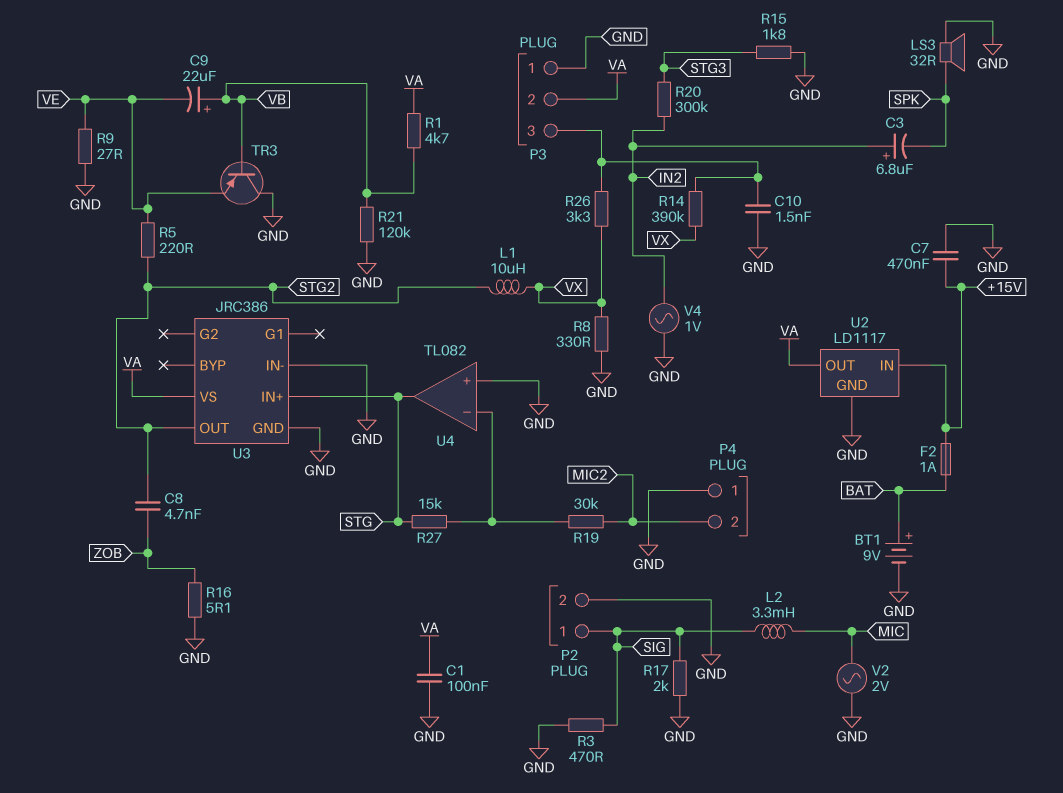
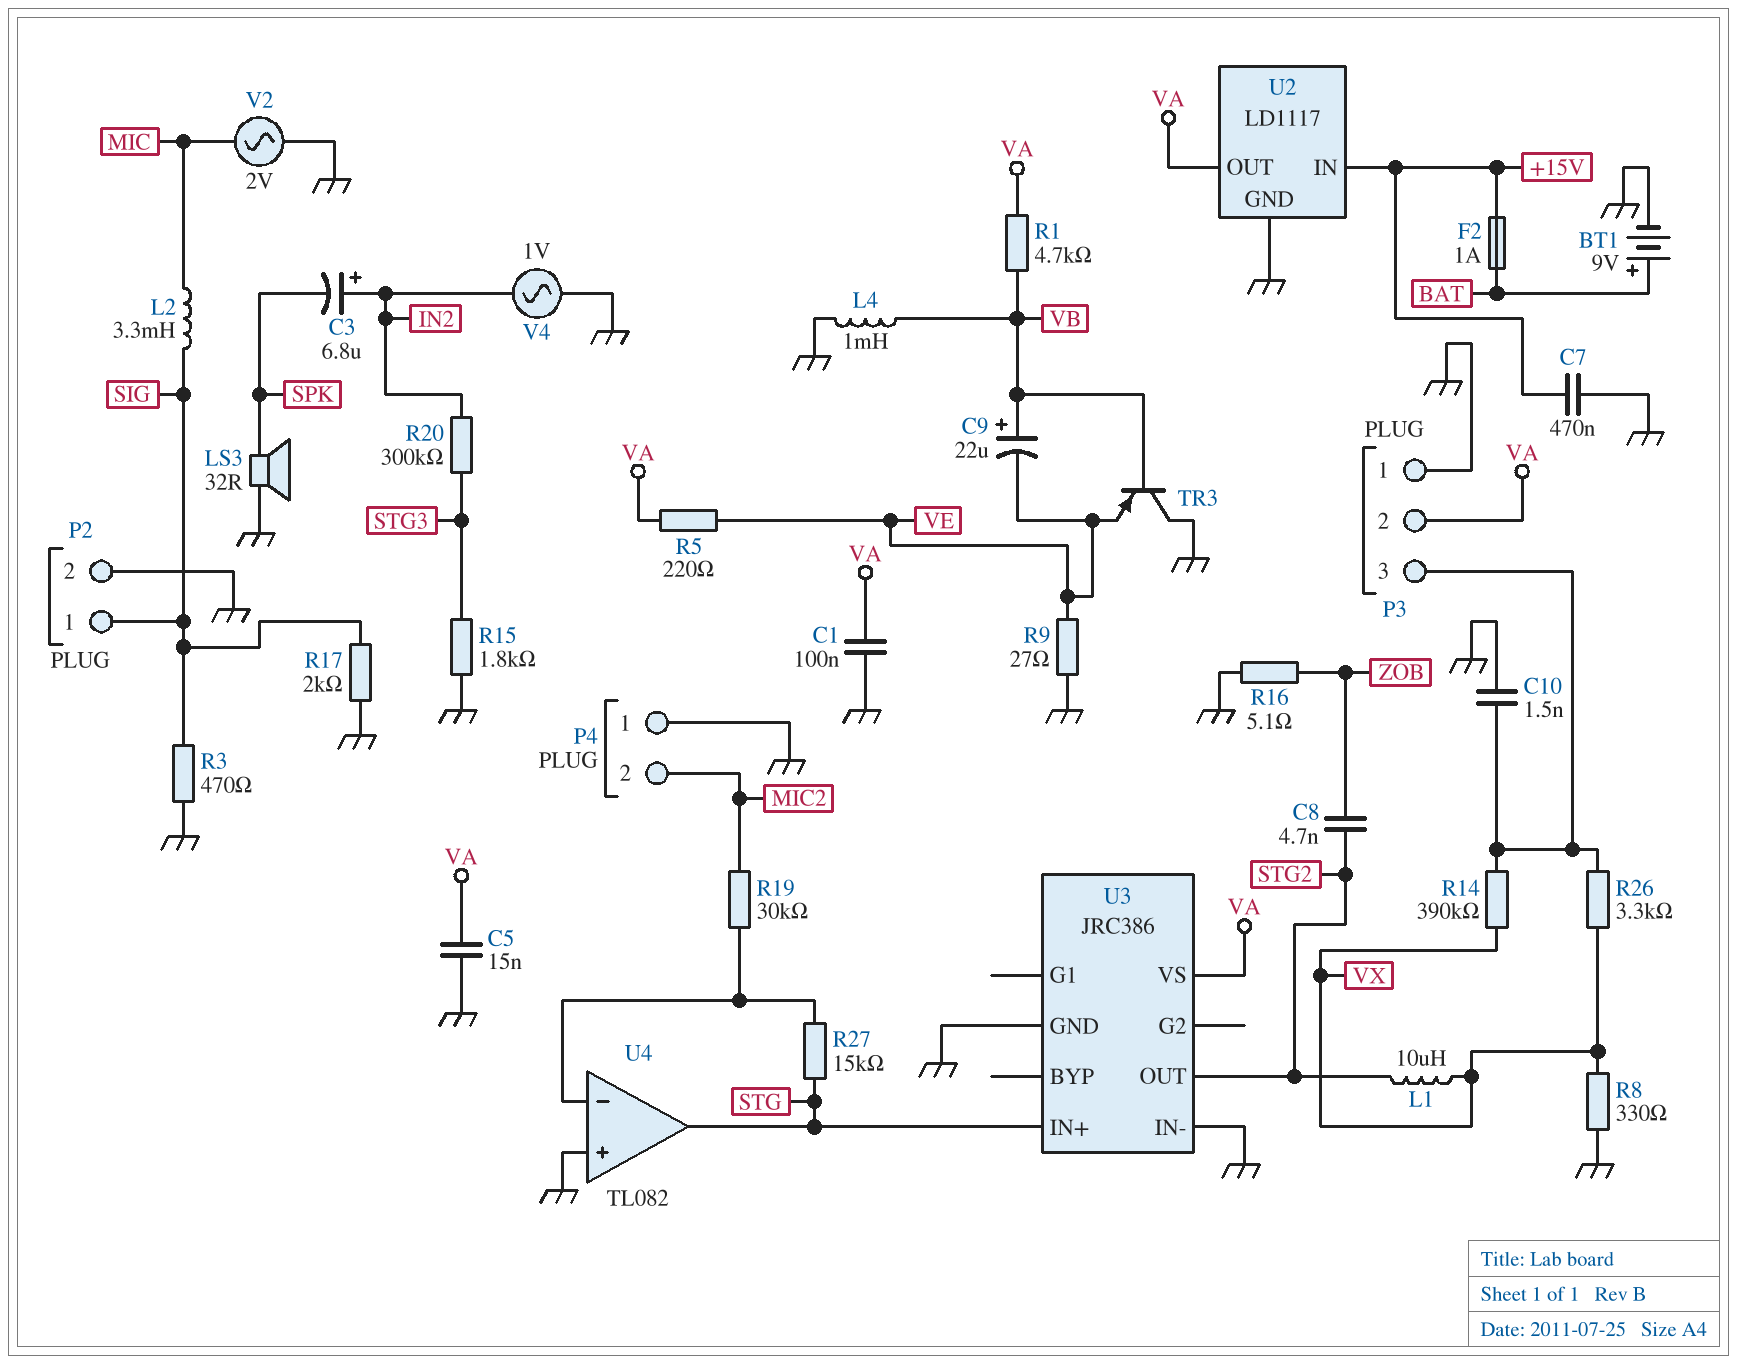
C5: none -> 15nF (GND, VA)
L4: none -> 1mH (GND, VB)
R5: 220 (STG2, VE) -> 220 (VA, VE)
R21: 120k (GND, VB) -> none

